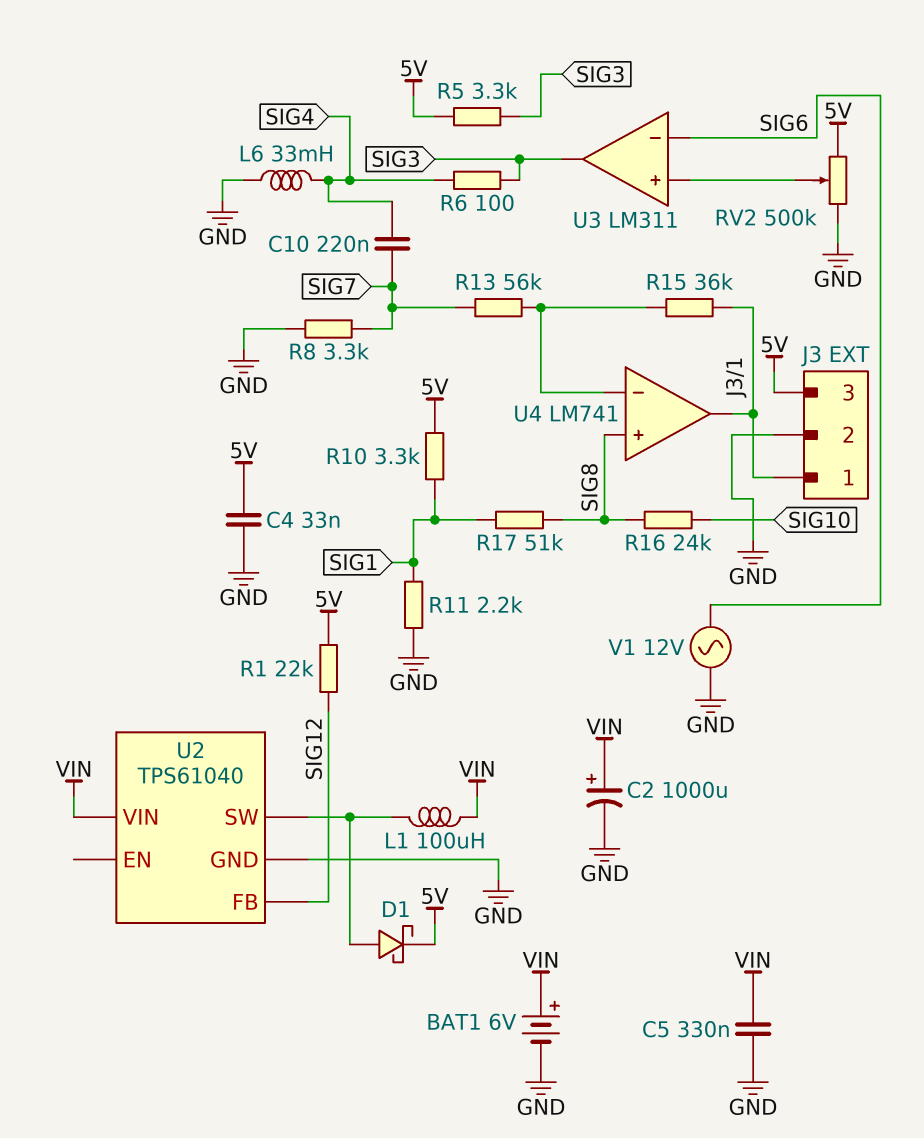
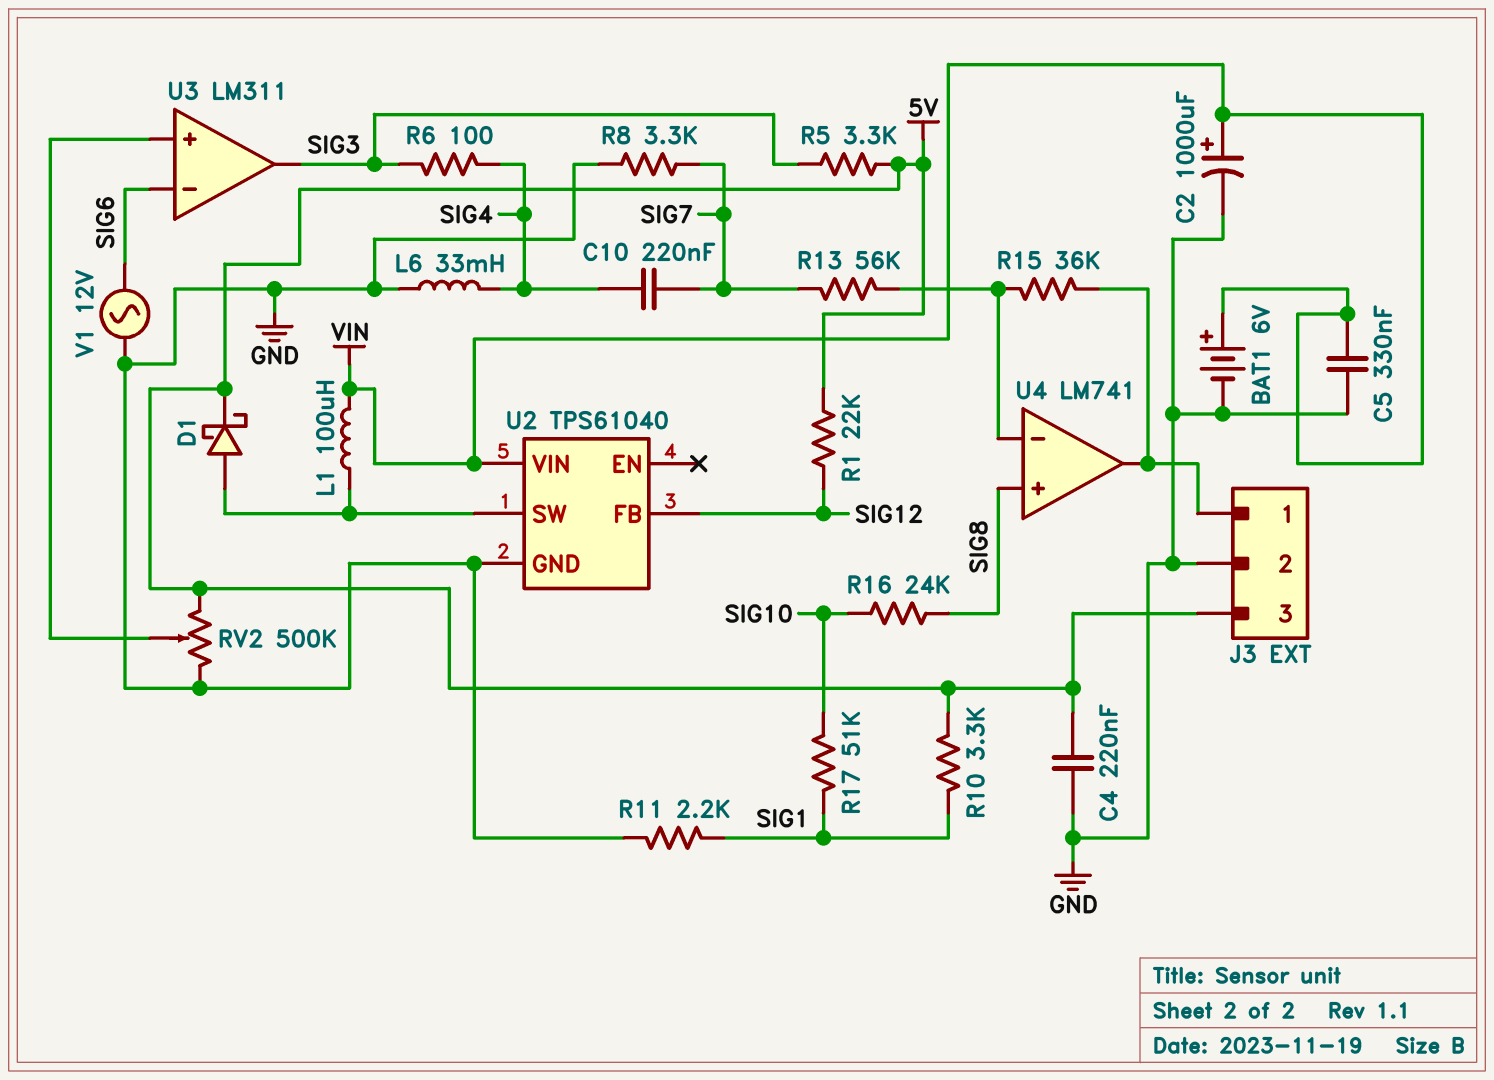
C4: 33nF (5V, GND) -> 220nF (5V, GND)
R17: 51k (SIG1, SIG8) -> 51k (SIG1, SIG10)

